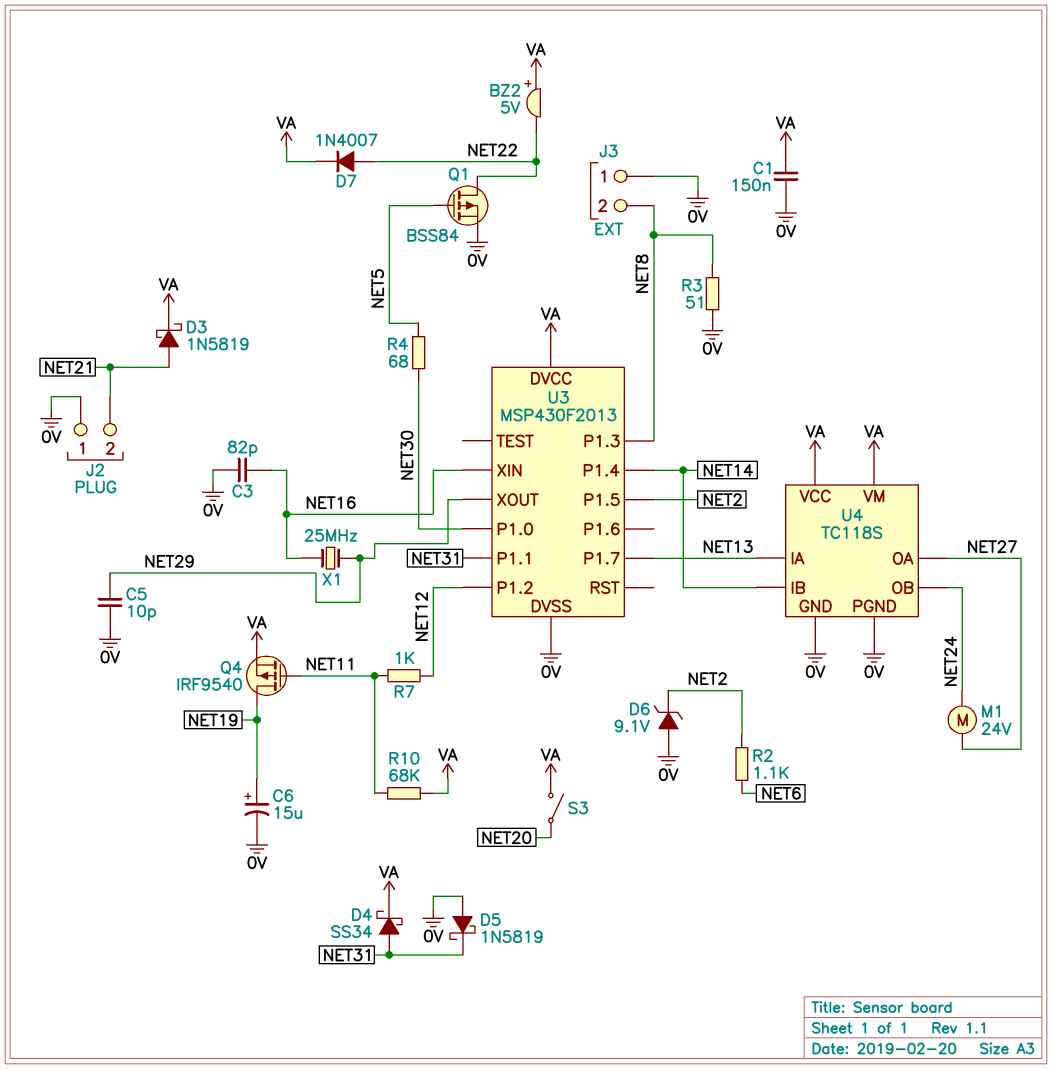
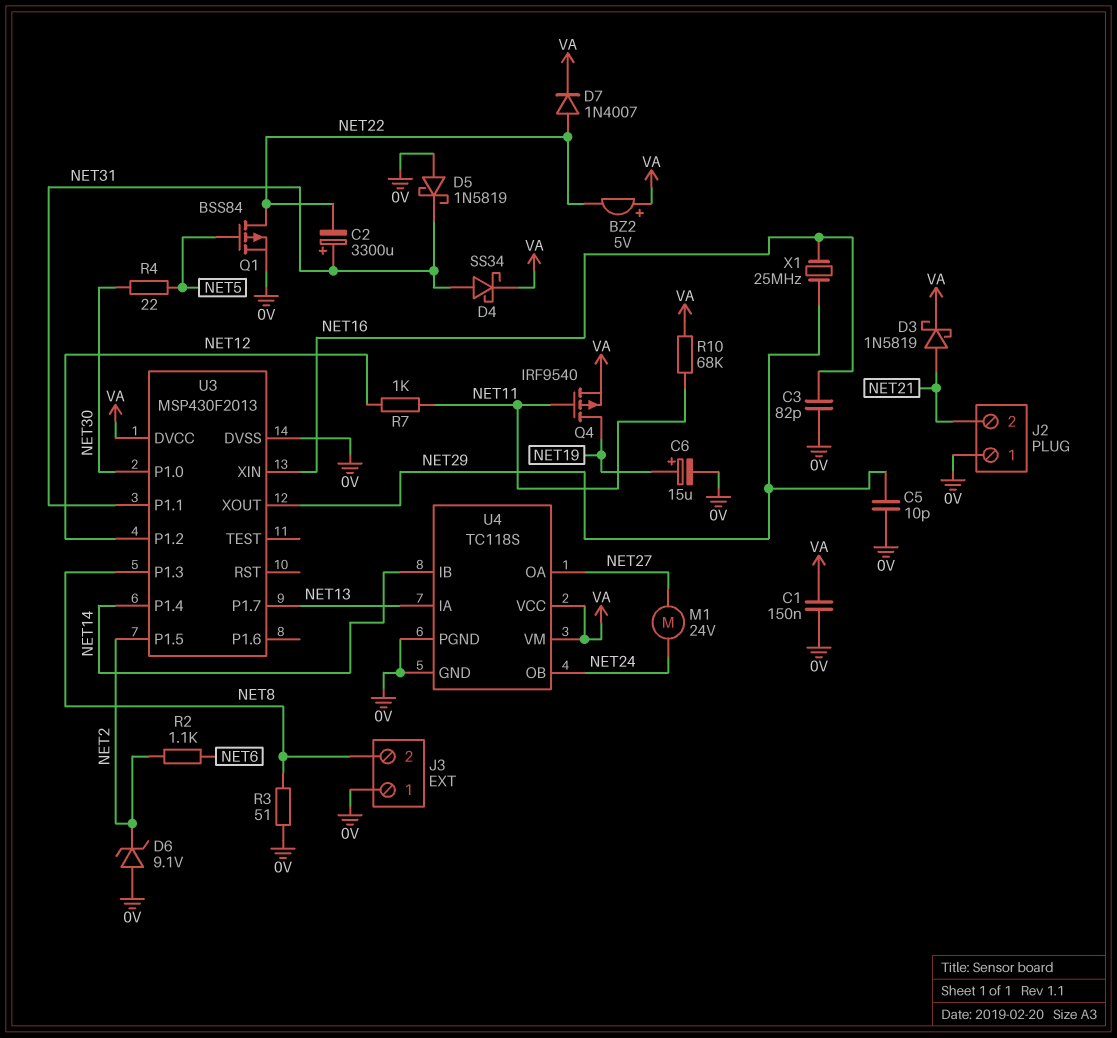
C2: none -> 3300uF (plus NET31, minus NET22)
R4: 68 (NET5, NET30) -> 22 (NET5, NET30)
S3: switch (NET20, VA) -> none

